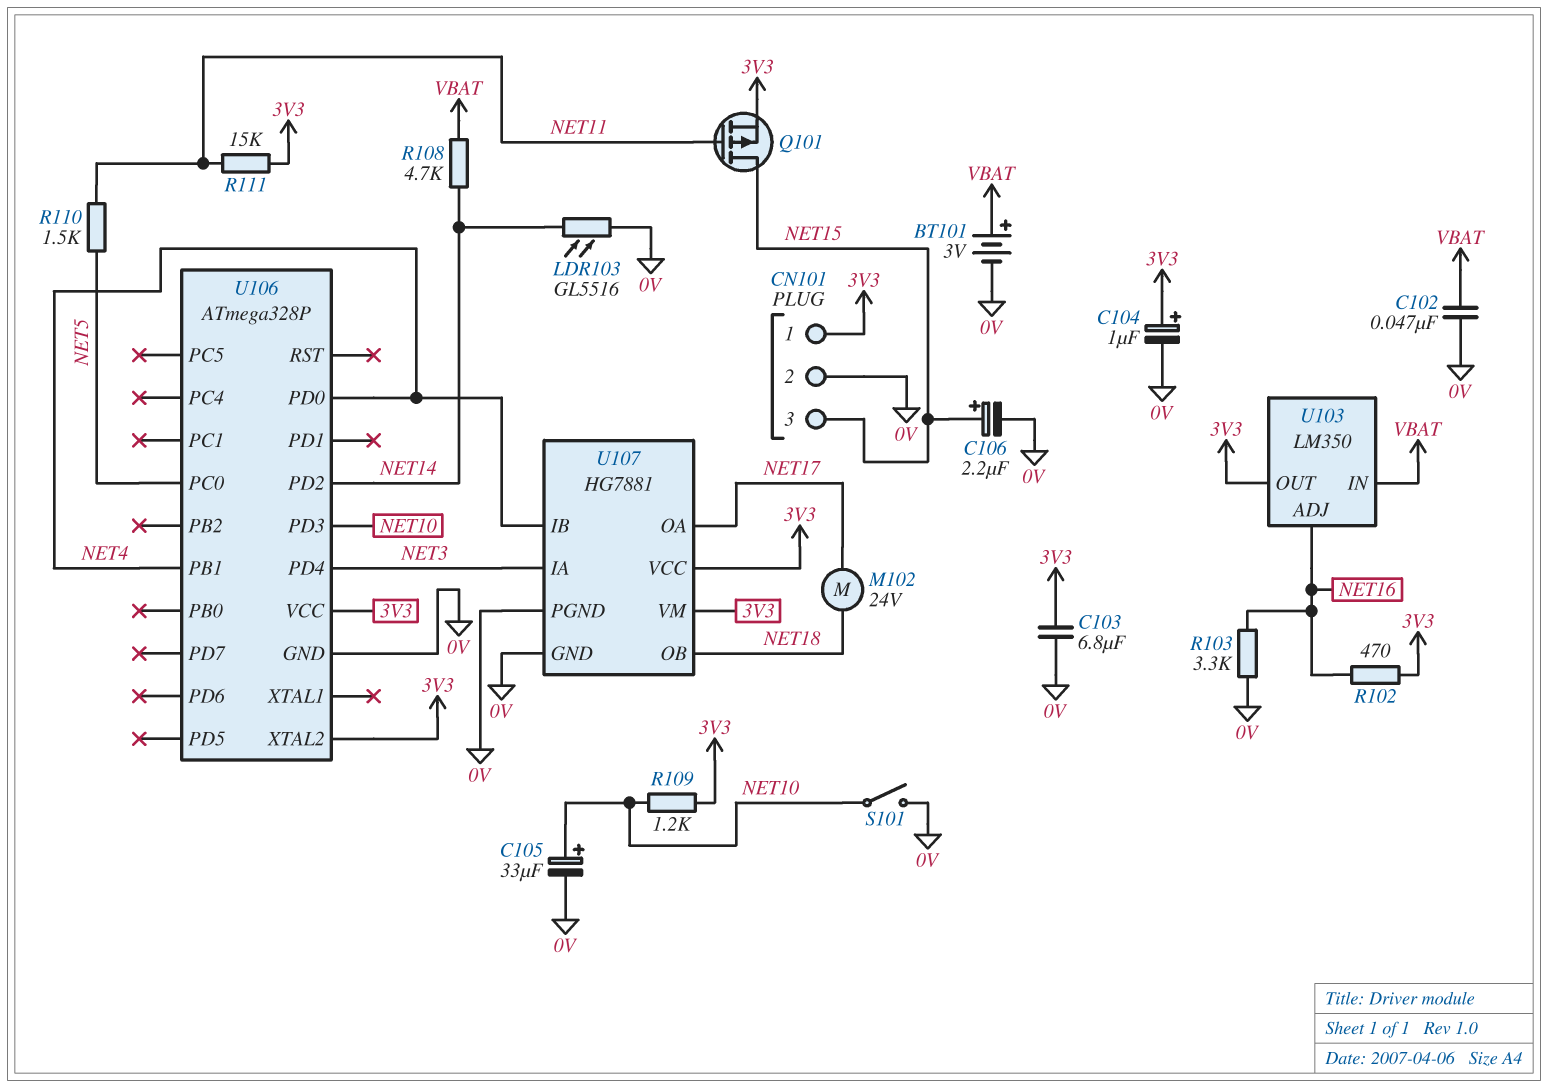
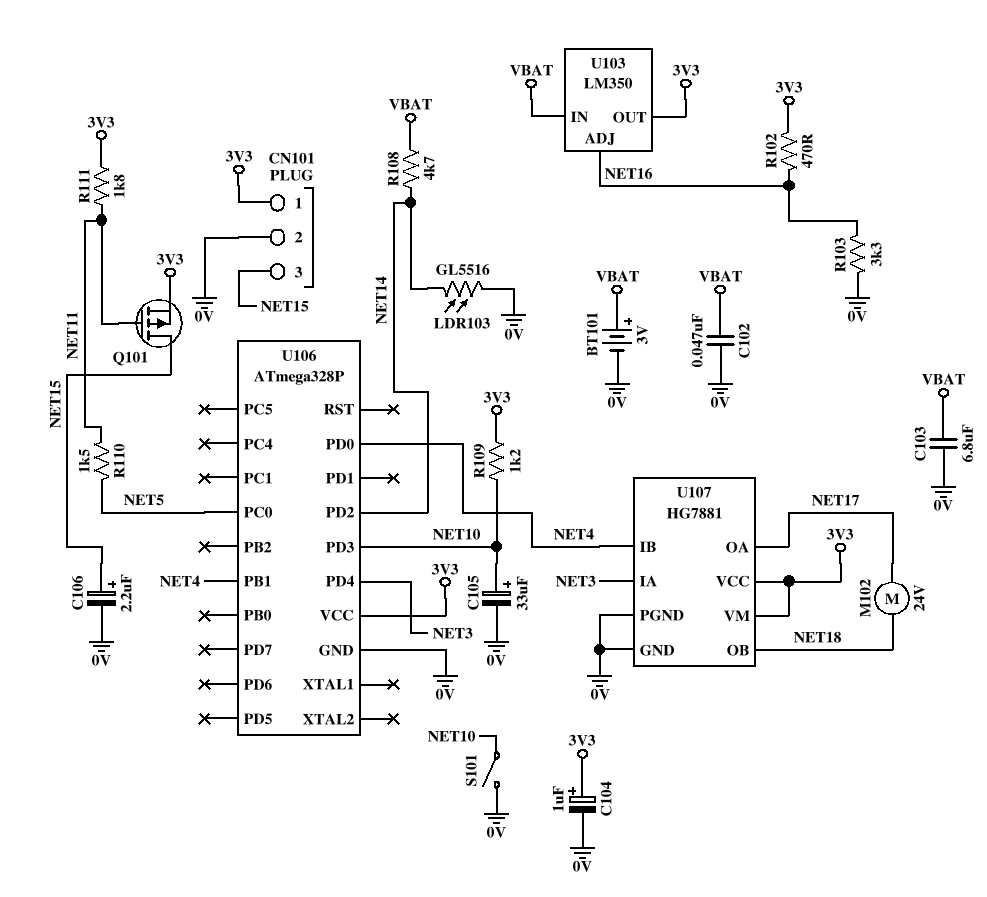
C103: 6.8uF (0V, 3V3) -> 6.8uF (0V, VBAT)
R111: 15k (3V3, NET11) -> 1.8k (3V3, NET11)
U106 pin XTAL2: 3V3 -> none

